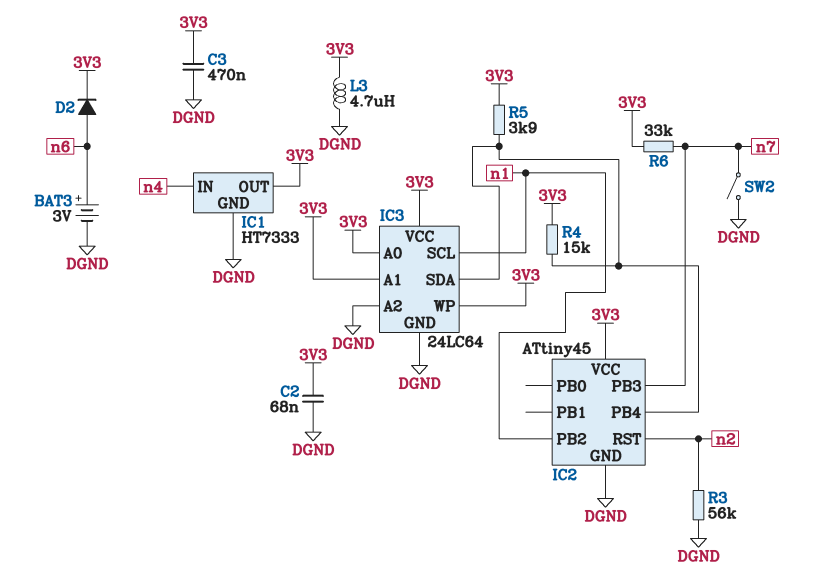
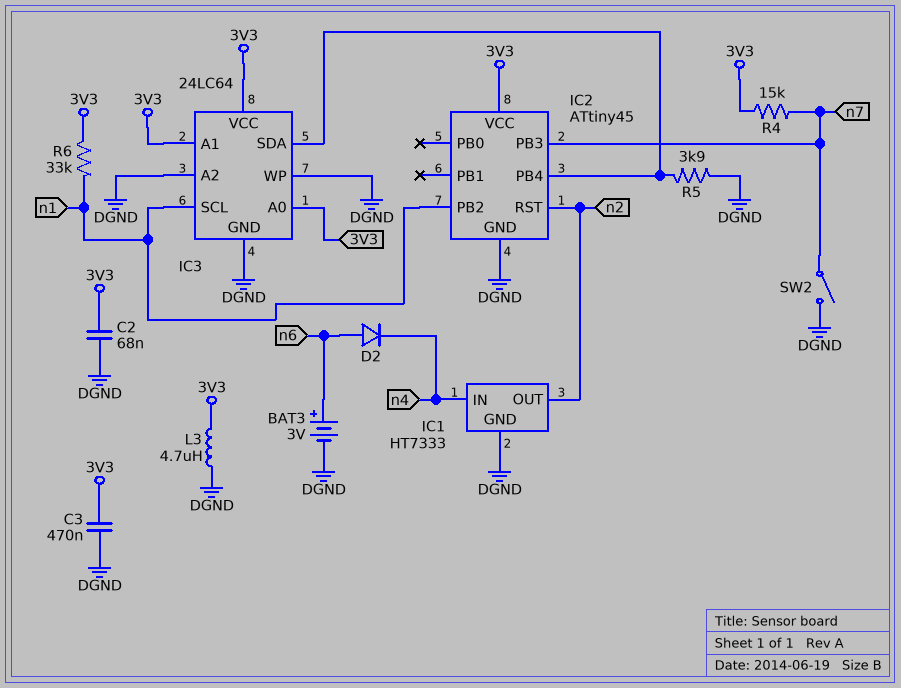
D2: diode (A n6, K 3V3) -> diode (A n6, K n4)
IC1 pin OUT: 3V3 -> n2
IC3 pin WP: 3V3 -> DGND
R3: 56k (DGND, n2) -> none
R4: 15k (3V3, IC2/PB4) -> 15k (3V3, n7)
R5: 3.9k (3V3, IC2/PB4) -> 3.9k (DGND, IC2/PB4)
R6: 33k (3V3, n7) -> 33k (3V3, n1)

